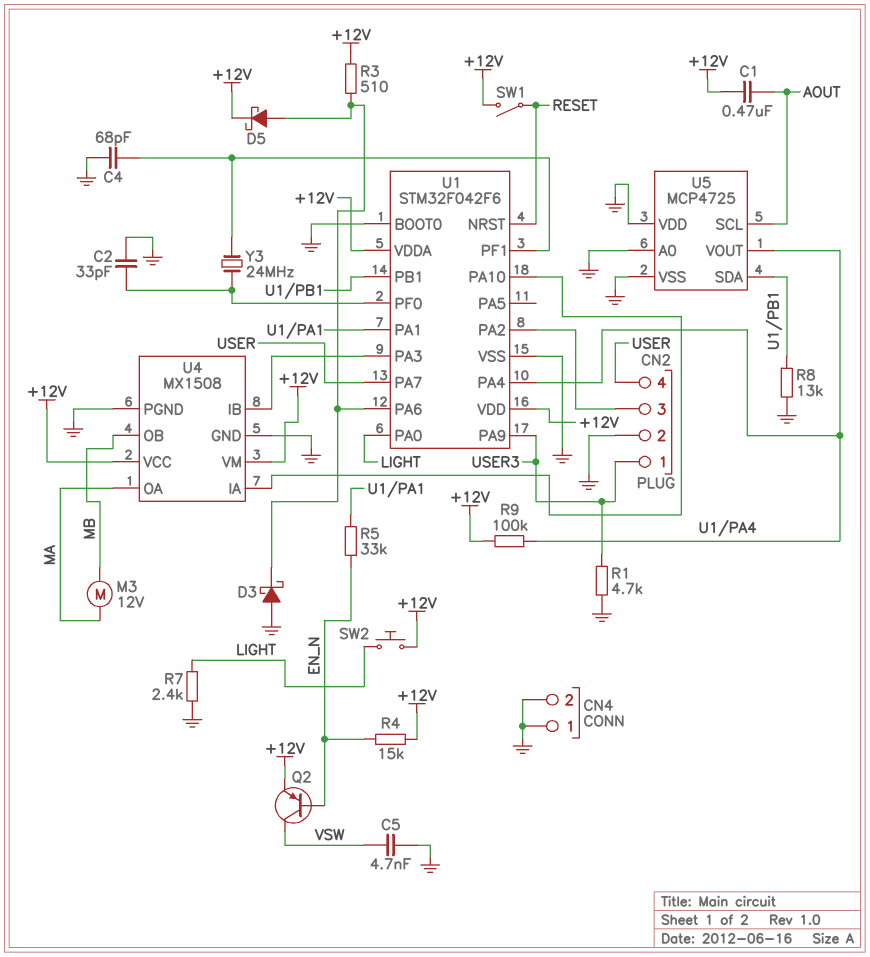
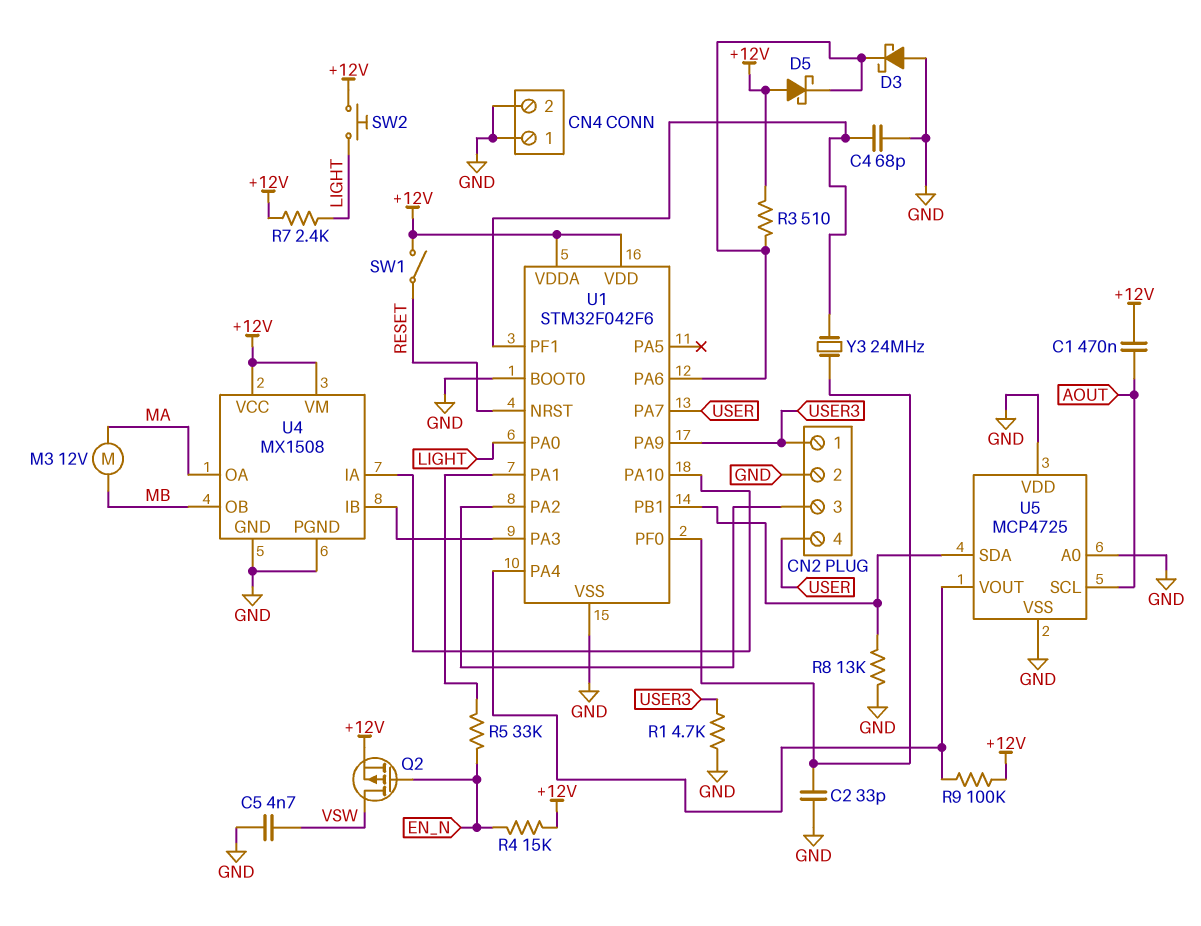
D5: schottky (A U1/PA6, K +12V) -> schottky (A +12V, K U1/PA6)
Q2: PNP (B EN_N, C VSW, E +12V) -> PMOS (G EN_N, D VSW, S +12V)
R7: 2.4k (GND, LIGHT) -> 2.4k (+12V, LIGHT)

